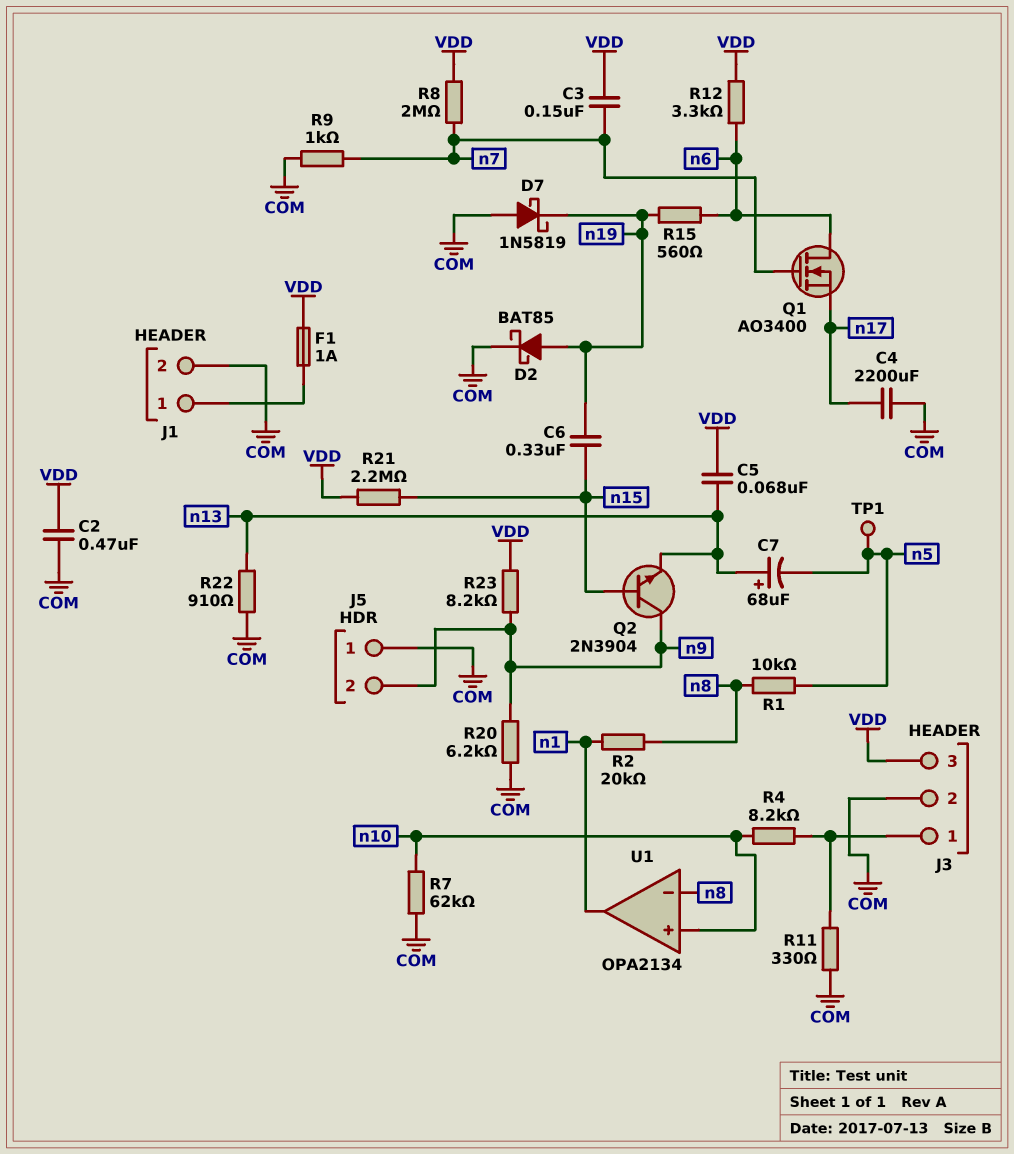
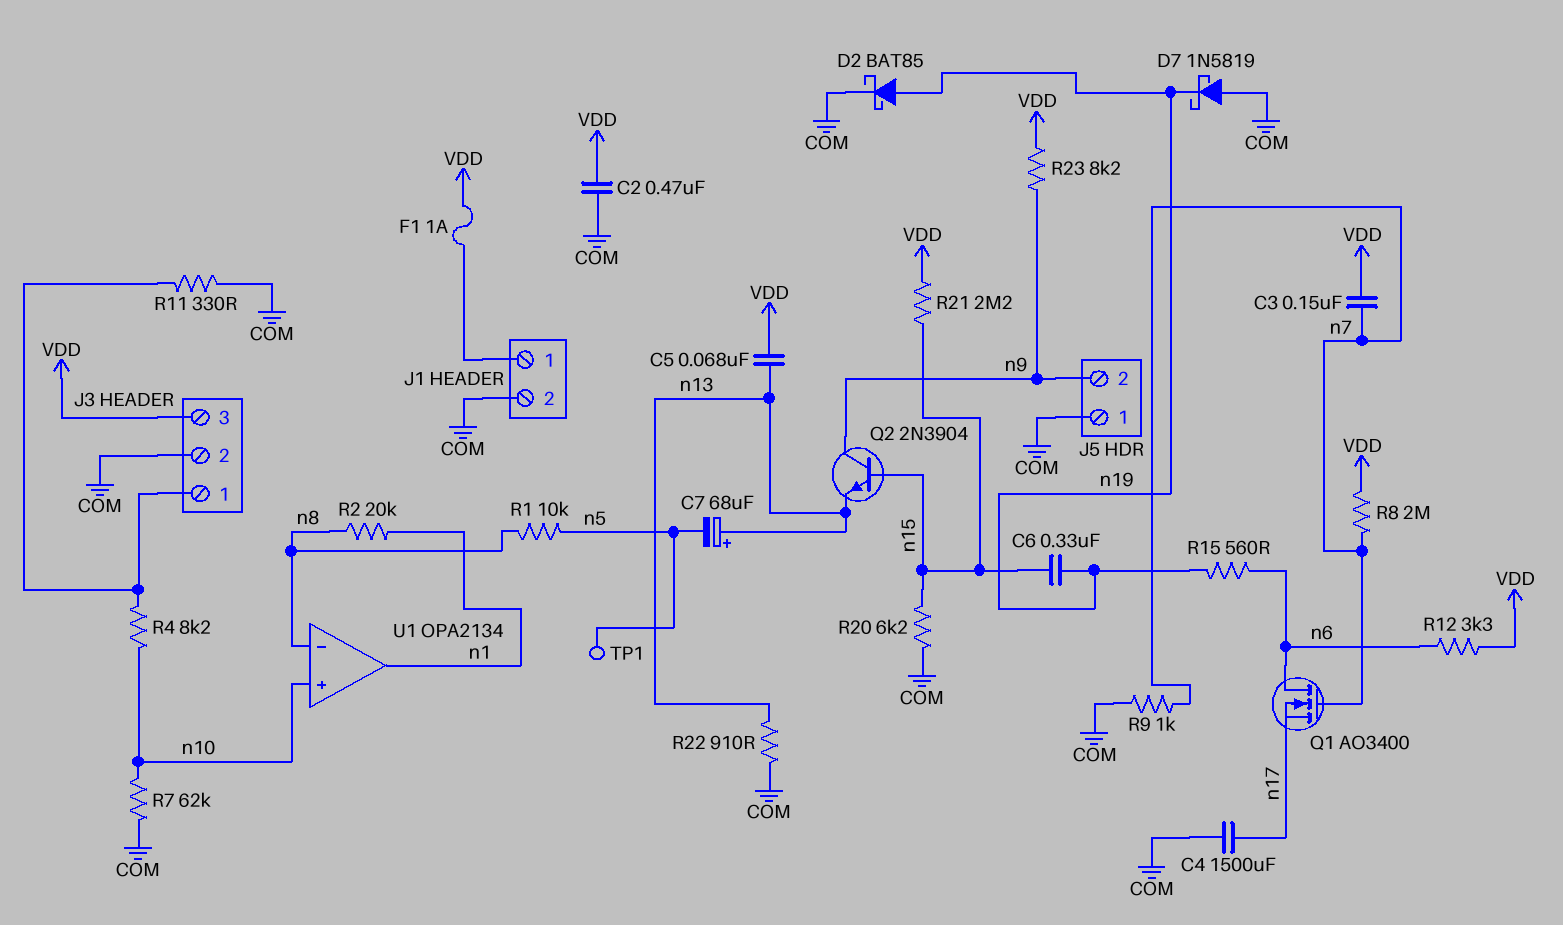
C4: 2200uF (COM, n17) -> 1500uF (COM, n17)
R20: 6.2k (COM, n9) -> 6.2k (COM, n15)

